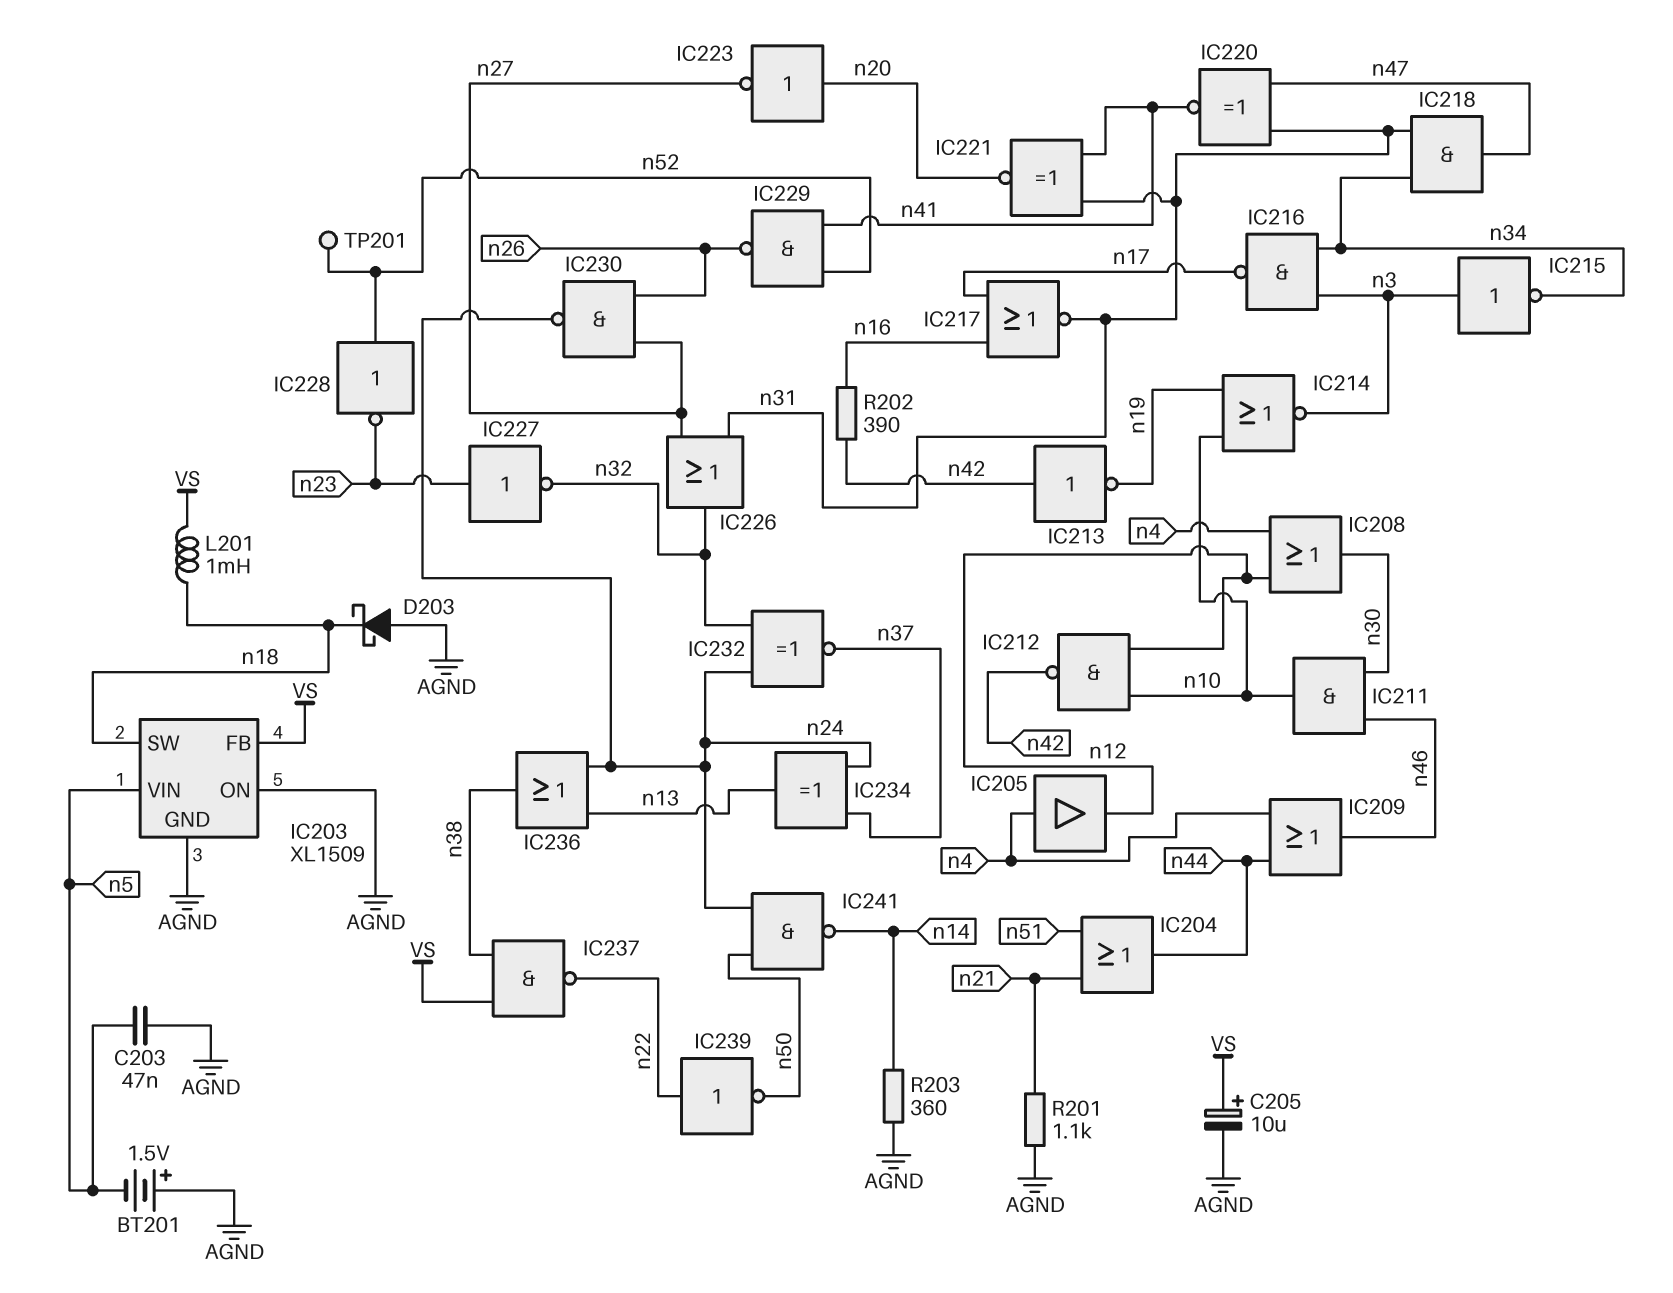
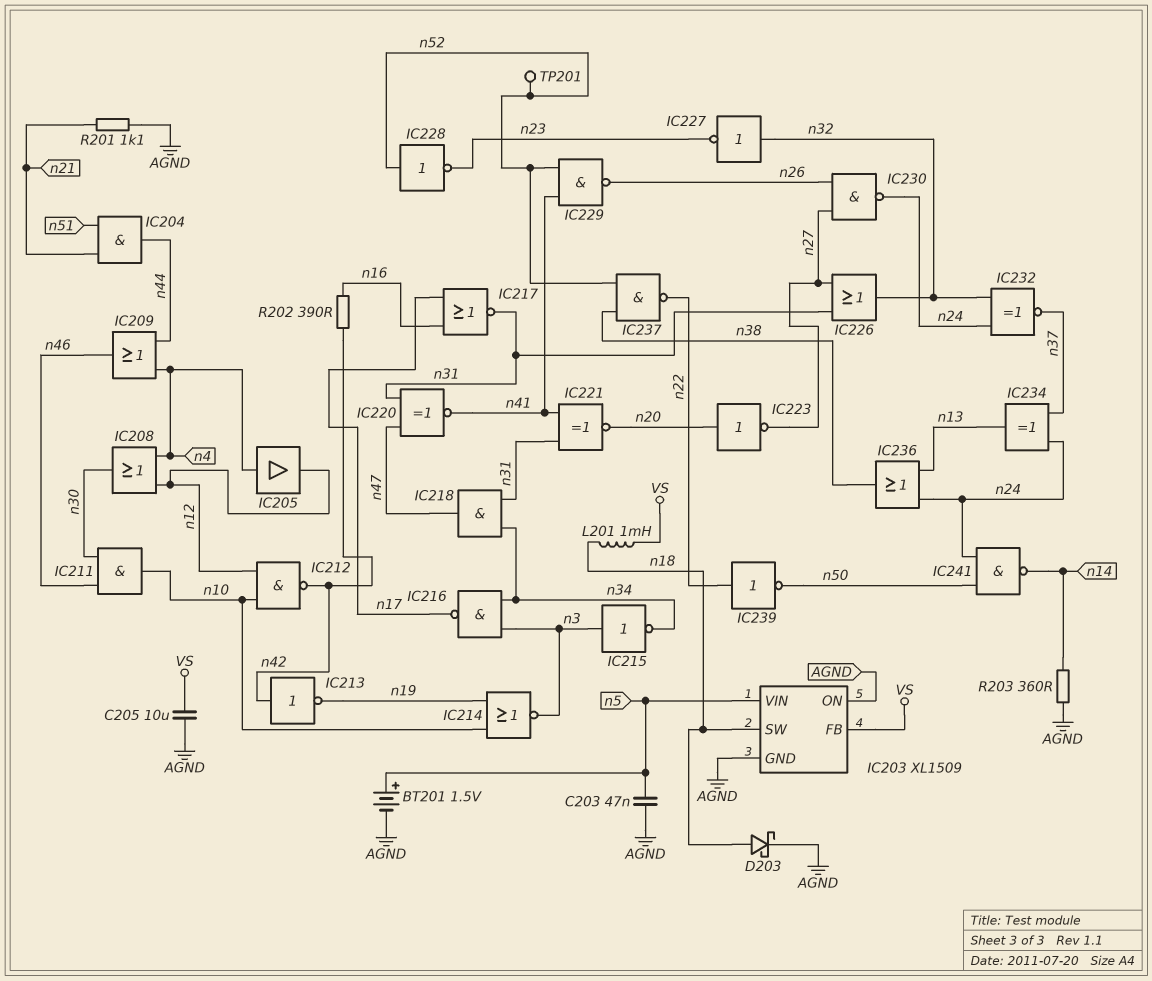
BT201: 1.5V (plus AGND, minus n5) -> 1.5V (plus n5, minus AGND)
C205: 10uF (plus VS, minus AGND) -> 10uF (AGND, VS)
D203: schottky (A AGND, K n18) -> schottky (A n18, K AGND)
IC204: OR (in n21, in n51, out n44) -> AND (in n21, in n51, out n44)
IC227: NOT (in n23, out n32) -> NOT (in n32, out n23)
IC237: NAND (in VS, in n38, out n22) -> NAND (in n38, in n52, out n22)

